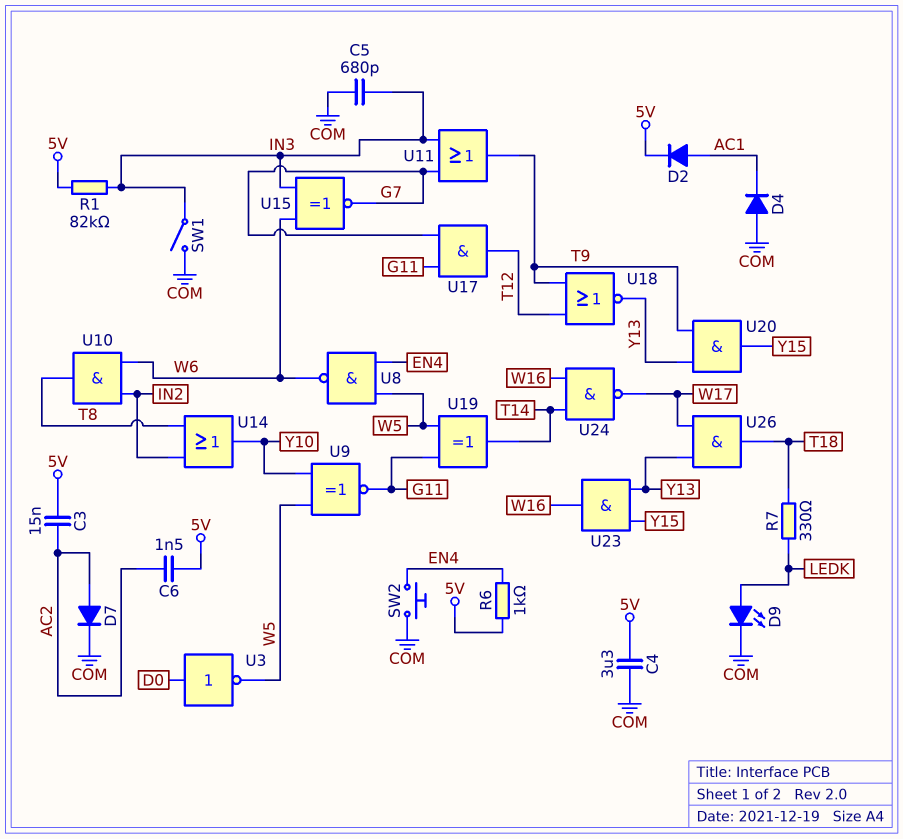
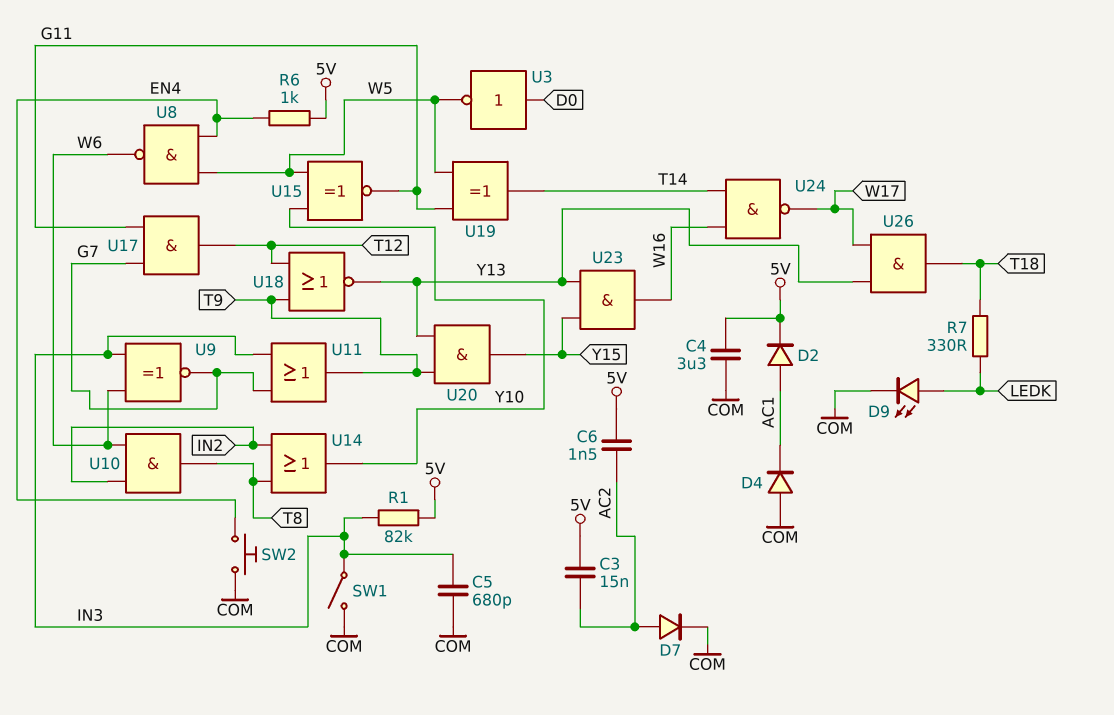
U9: XNOR (in W5, in Y10, out G11) -> XNOR (in IN3, in W6, out G7)
U15: XNOR (in IN3, in W6, out G7) -> XNOR (in W5, in Y10, out G11)

